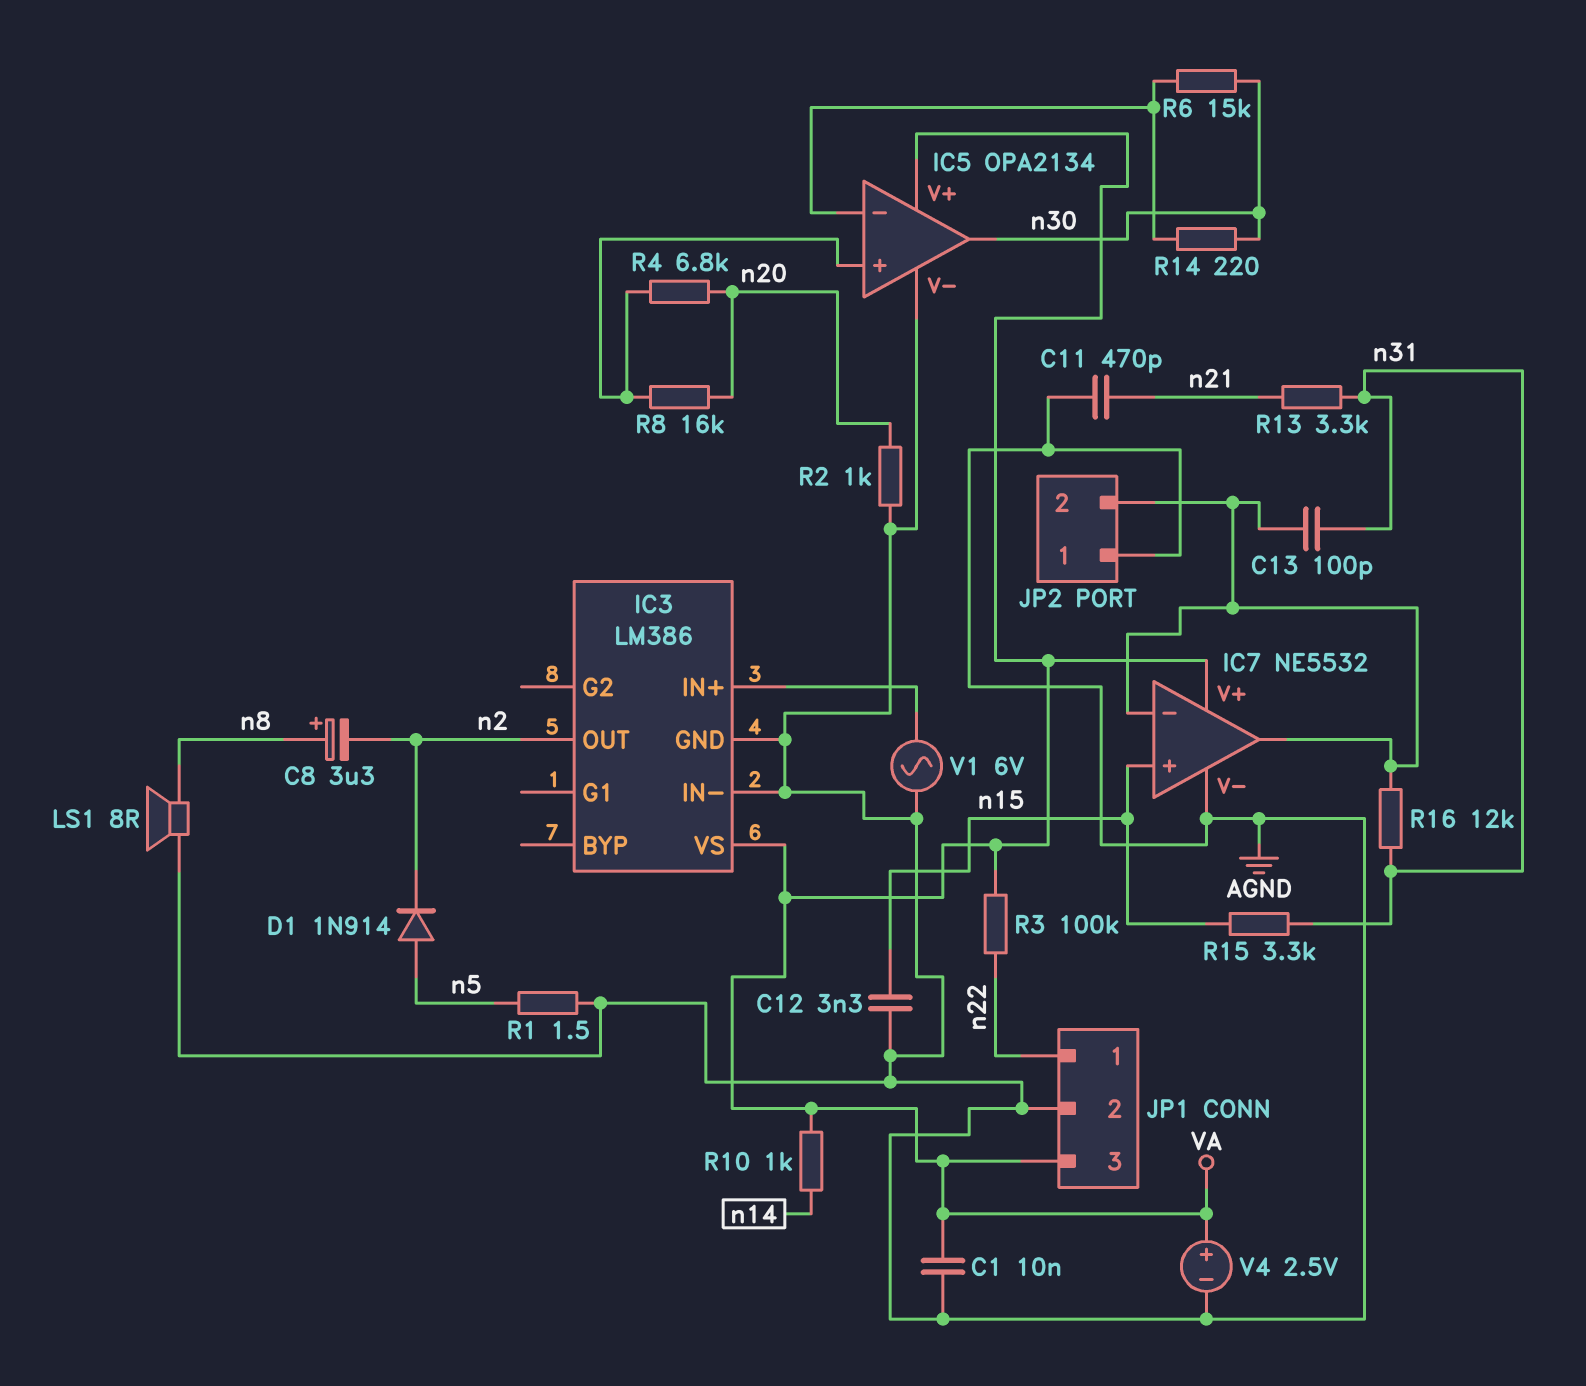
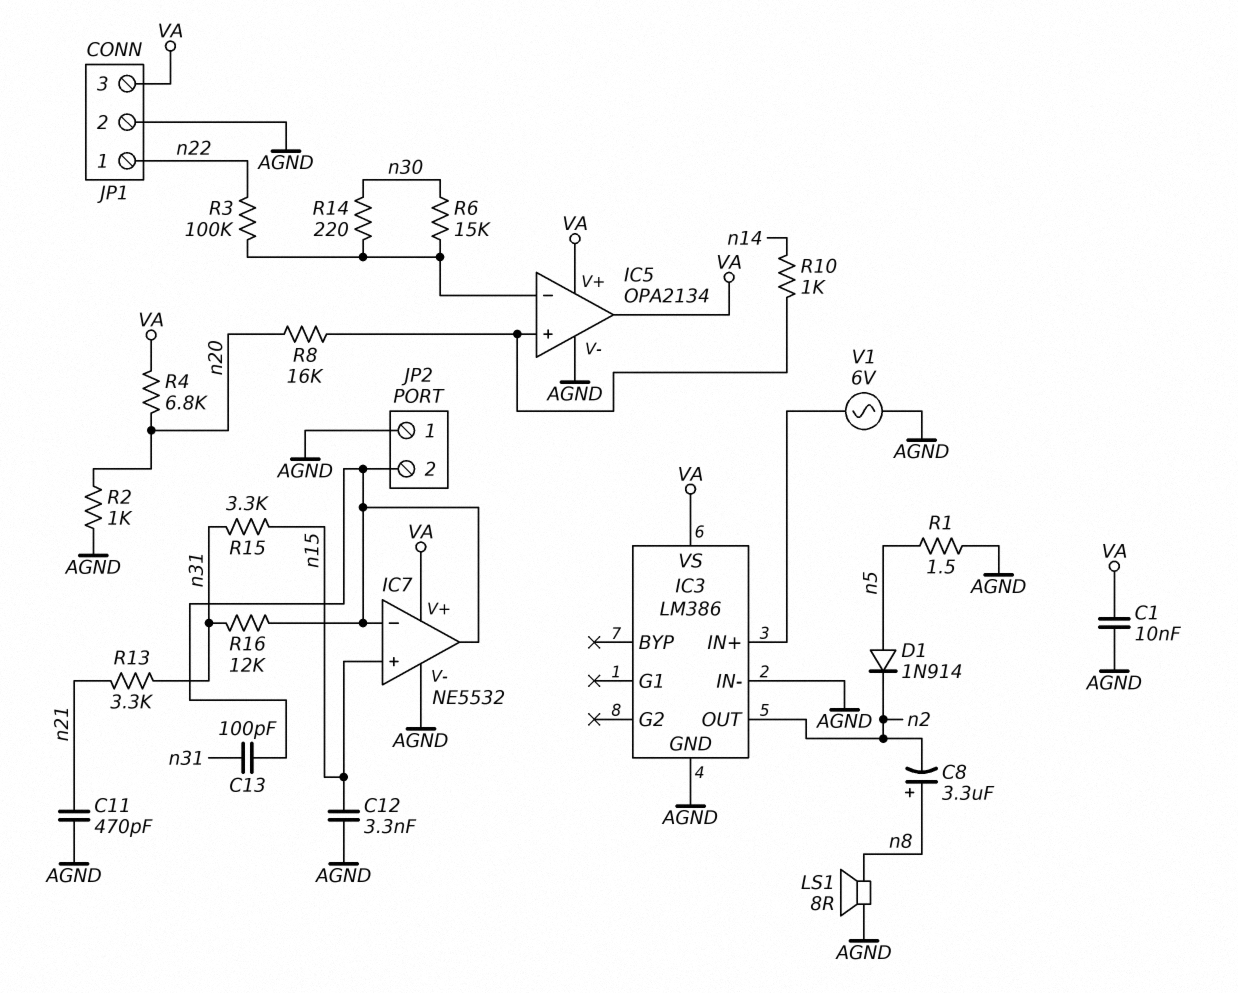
IC5 pin out: n30 -> VA
R3: 100k (VA, n22) -> 100k (IC5/in-, n22)
R4: 6.8k (IC5/in+, n20) -> 6.8k (VA, n20)
R10: 1k (VA, n14) -> 1k (IC5/in+, n14)
V4: 2.5V (plus VA, minus AGND) -> none

